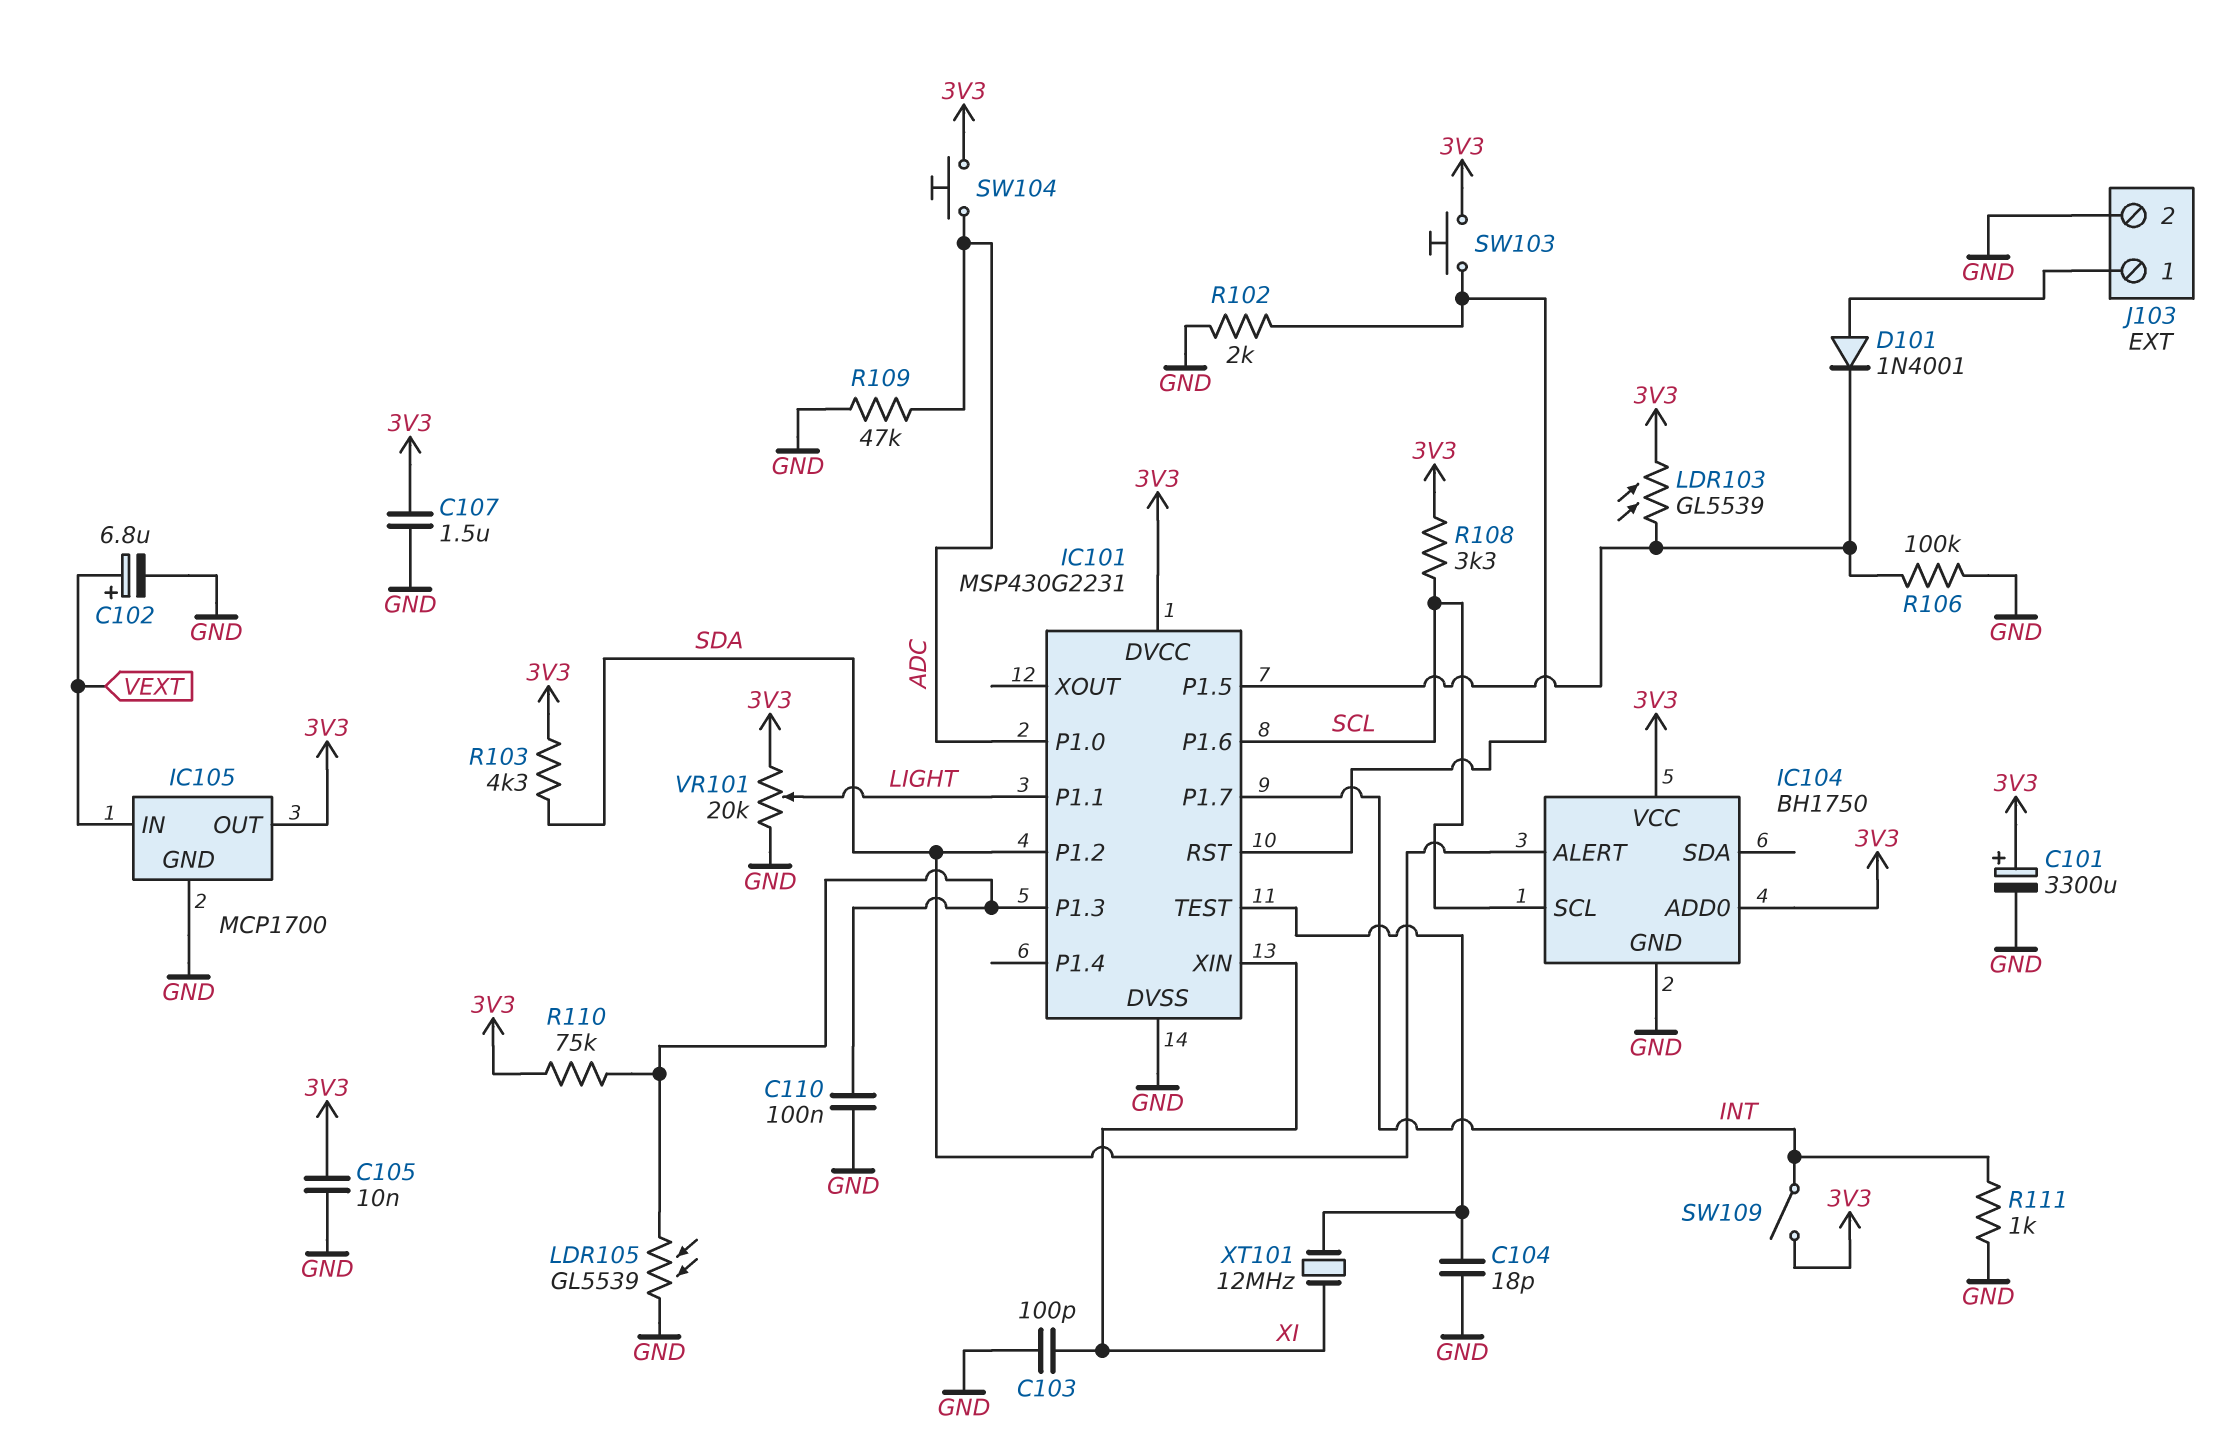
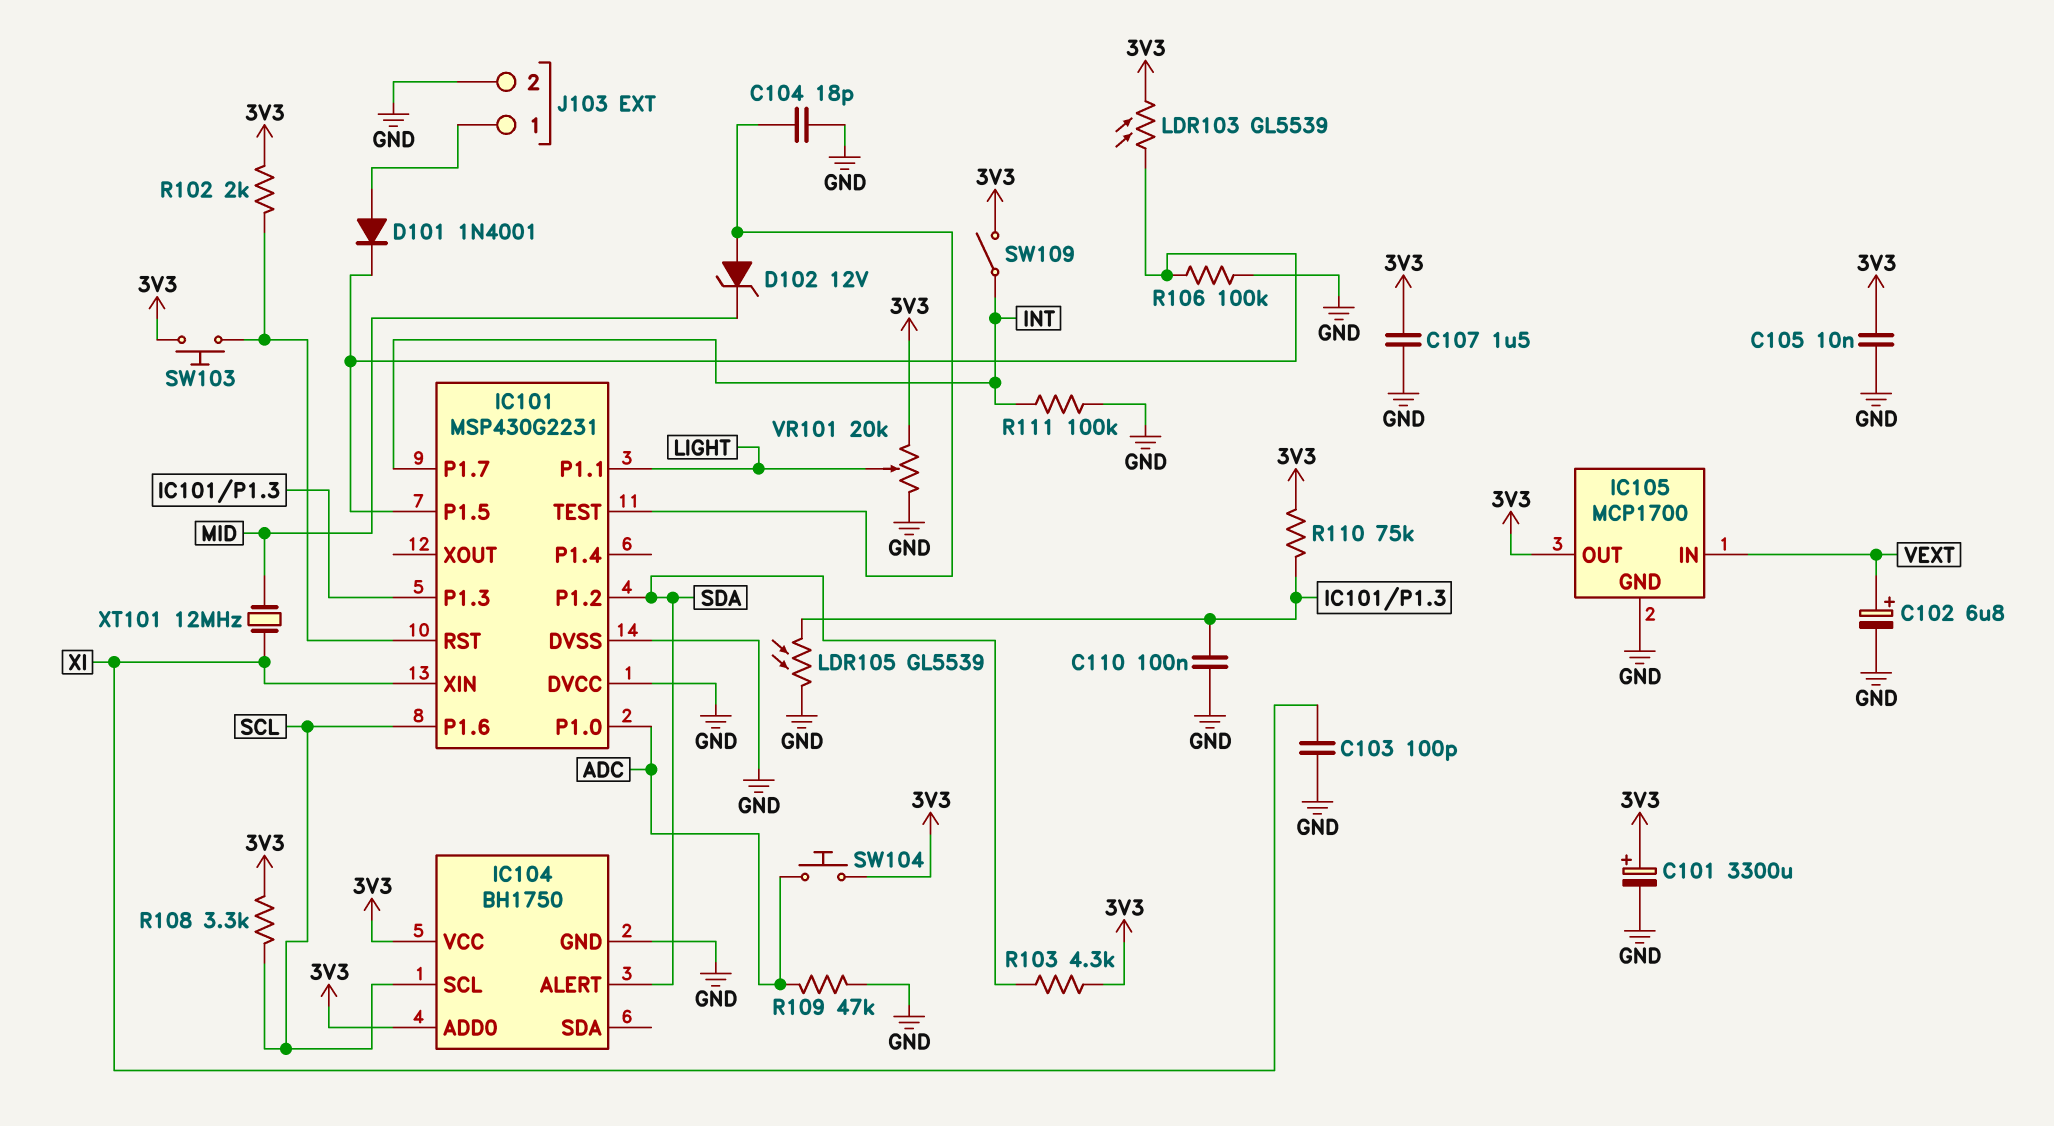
D102: none -> zener 12V (A IC101/TEST, K MID)
IC101 pin DVCC: 3V3 -> GND
R102: 2k (GND, IC101/RST) -> 2k (3V3, IC101/RST)
R111: 1k (GND, INT) -> 100k (GND, INT)
XT101: 12MHz (IC101/TEST, XI) -> 12MHz (MID, XI)

